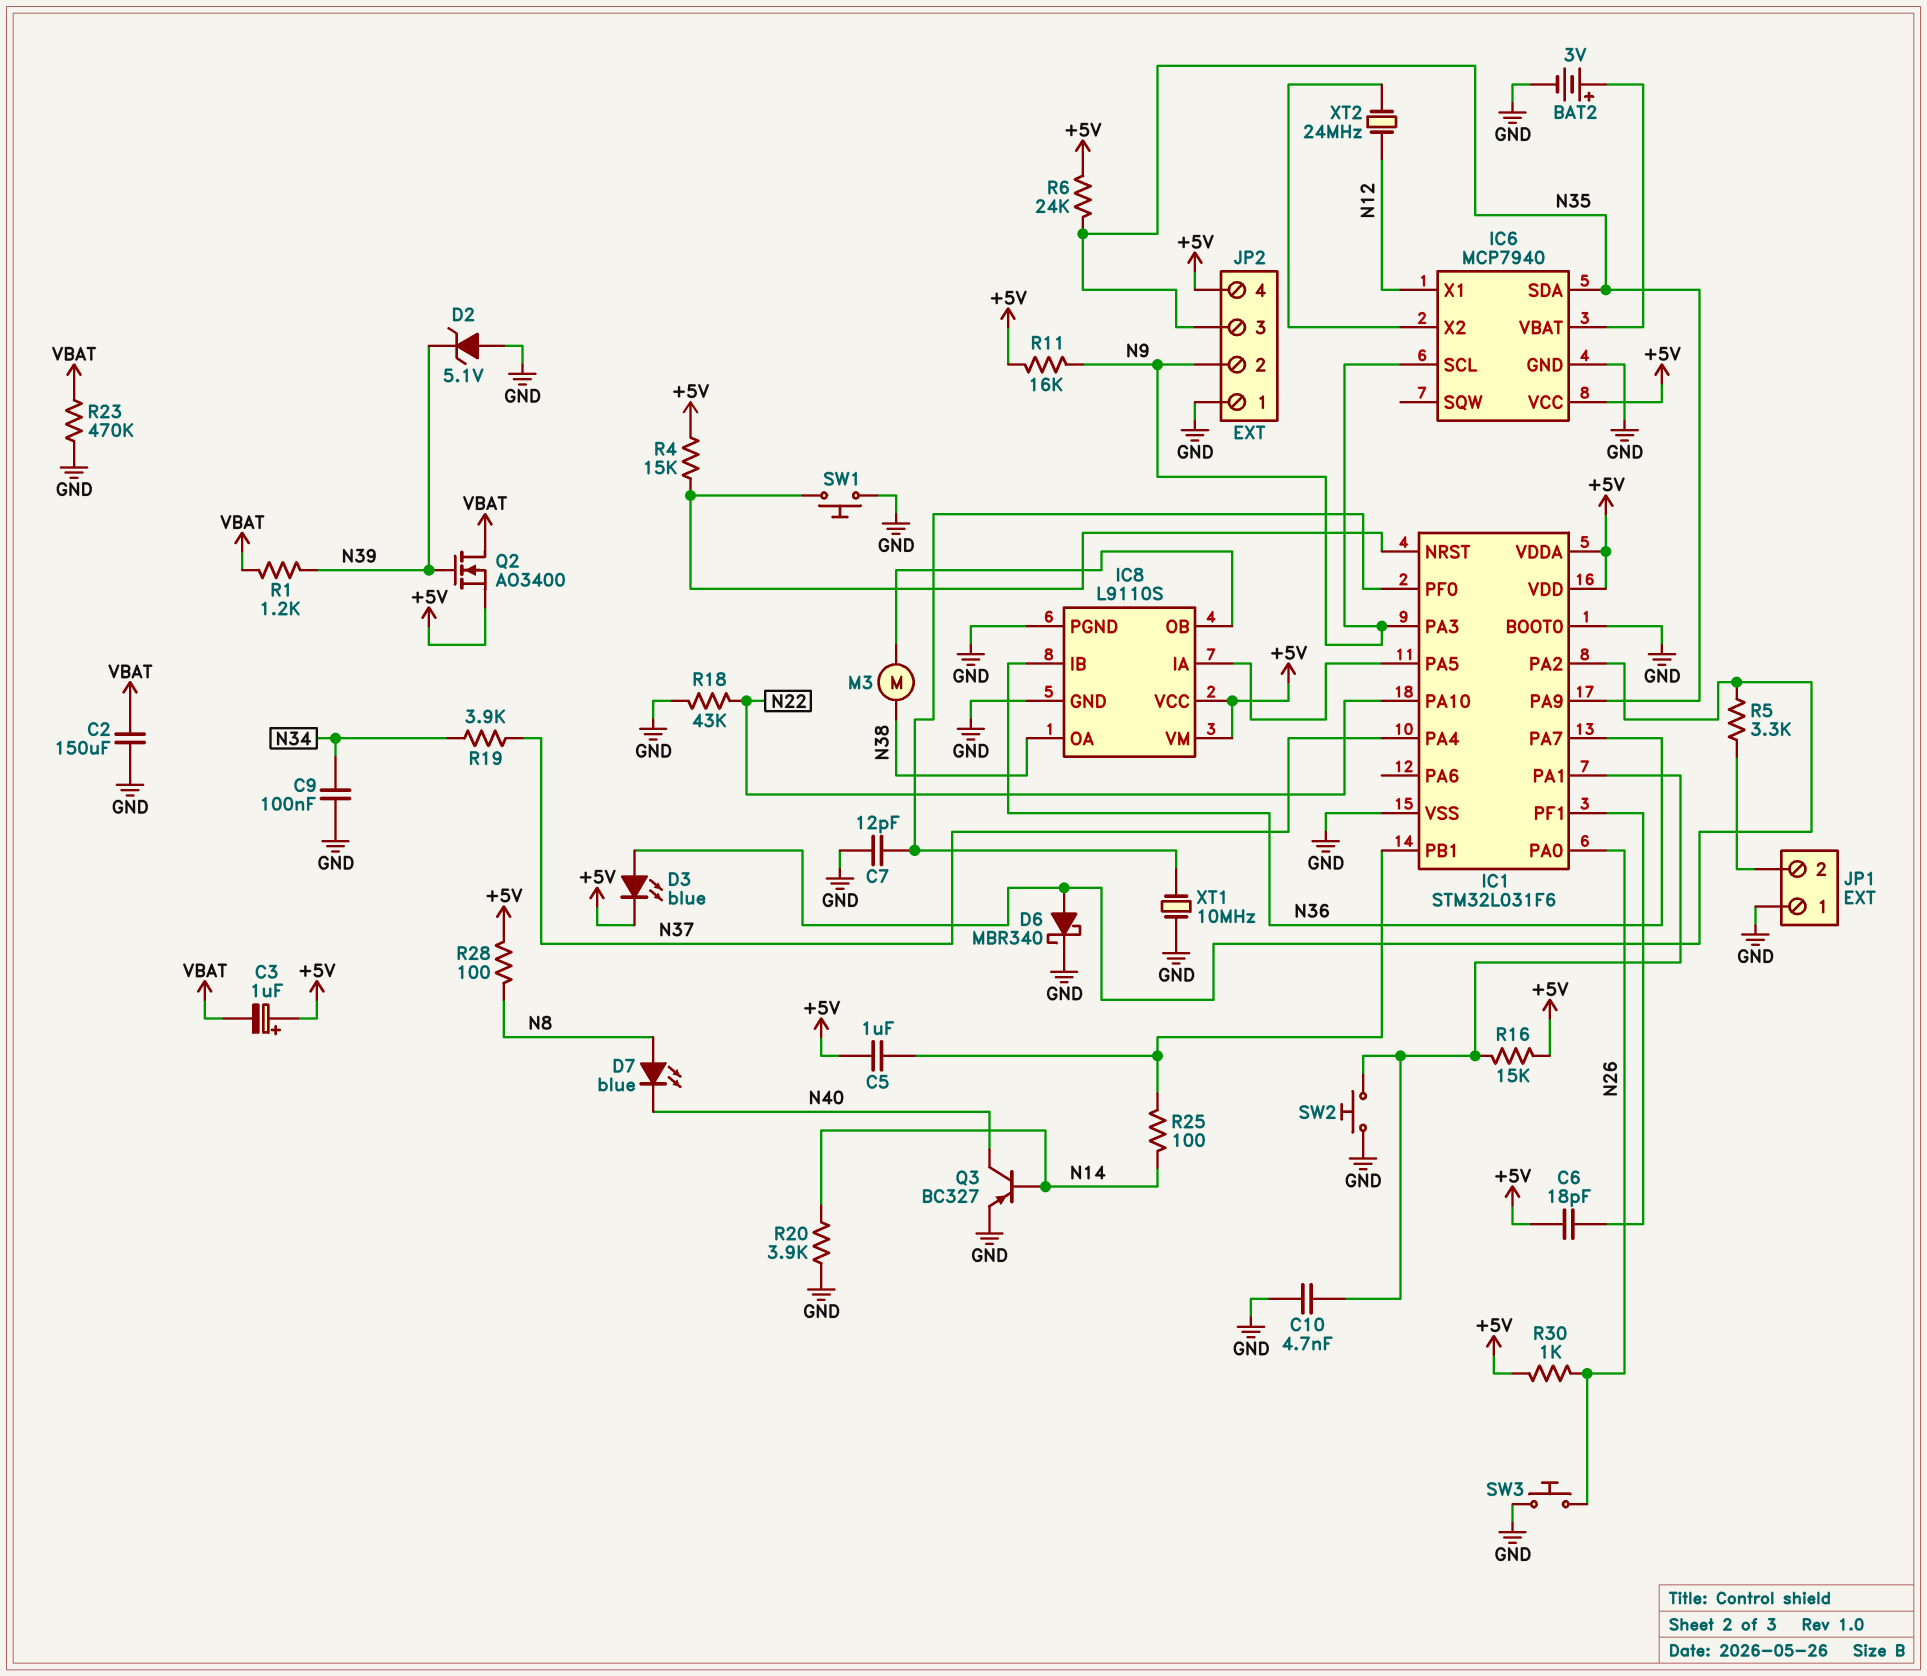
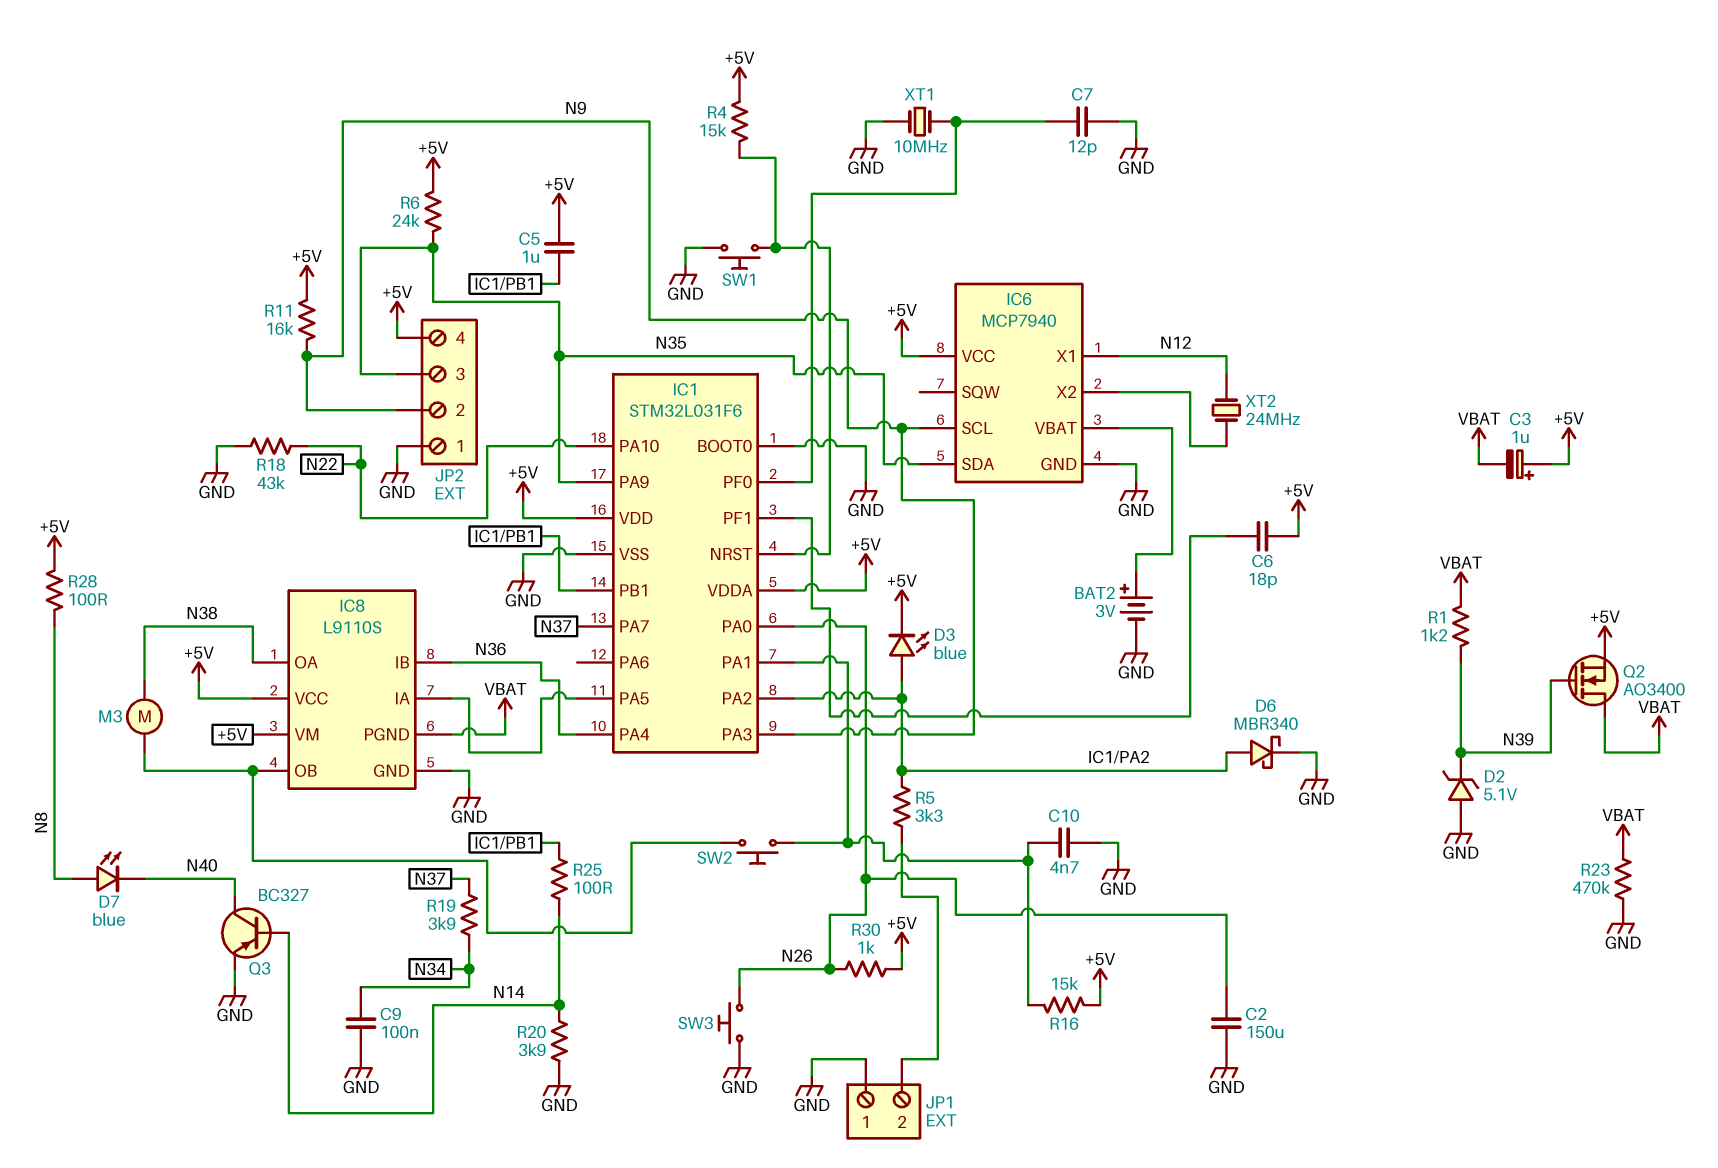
C2: 150uF (GND, VBAT) -> 150uF (GND, N26)
IC1 pin PA4: N37 -> N36
IC1 pin PA7: N36 -> N37
IC8 pin PGND: GND -> VBAT
SW2: button (GND, IC1/PA1) -> button (IC1/PA1, IC8/OB)

